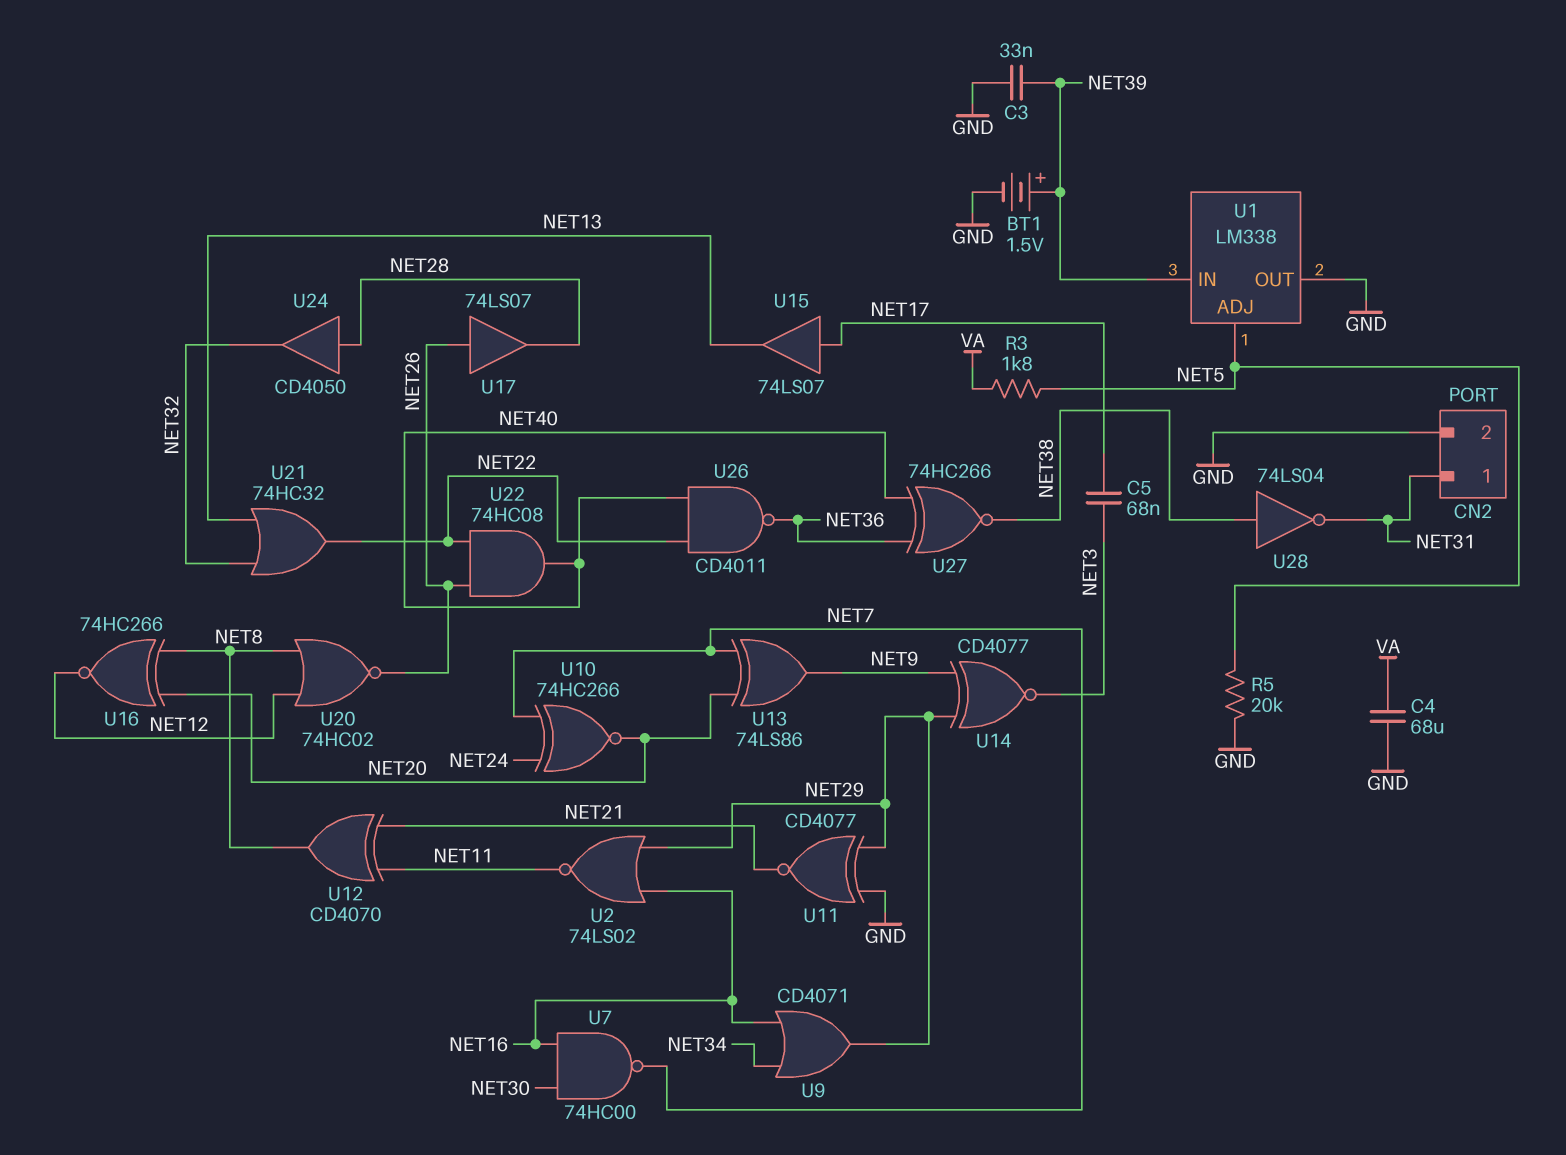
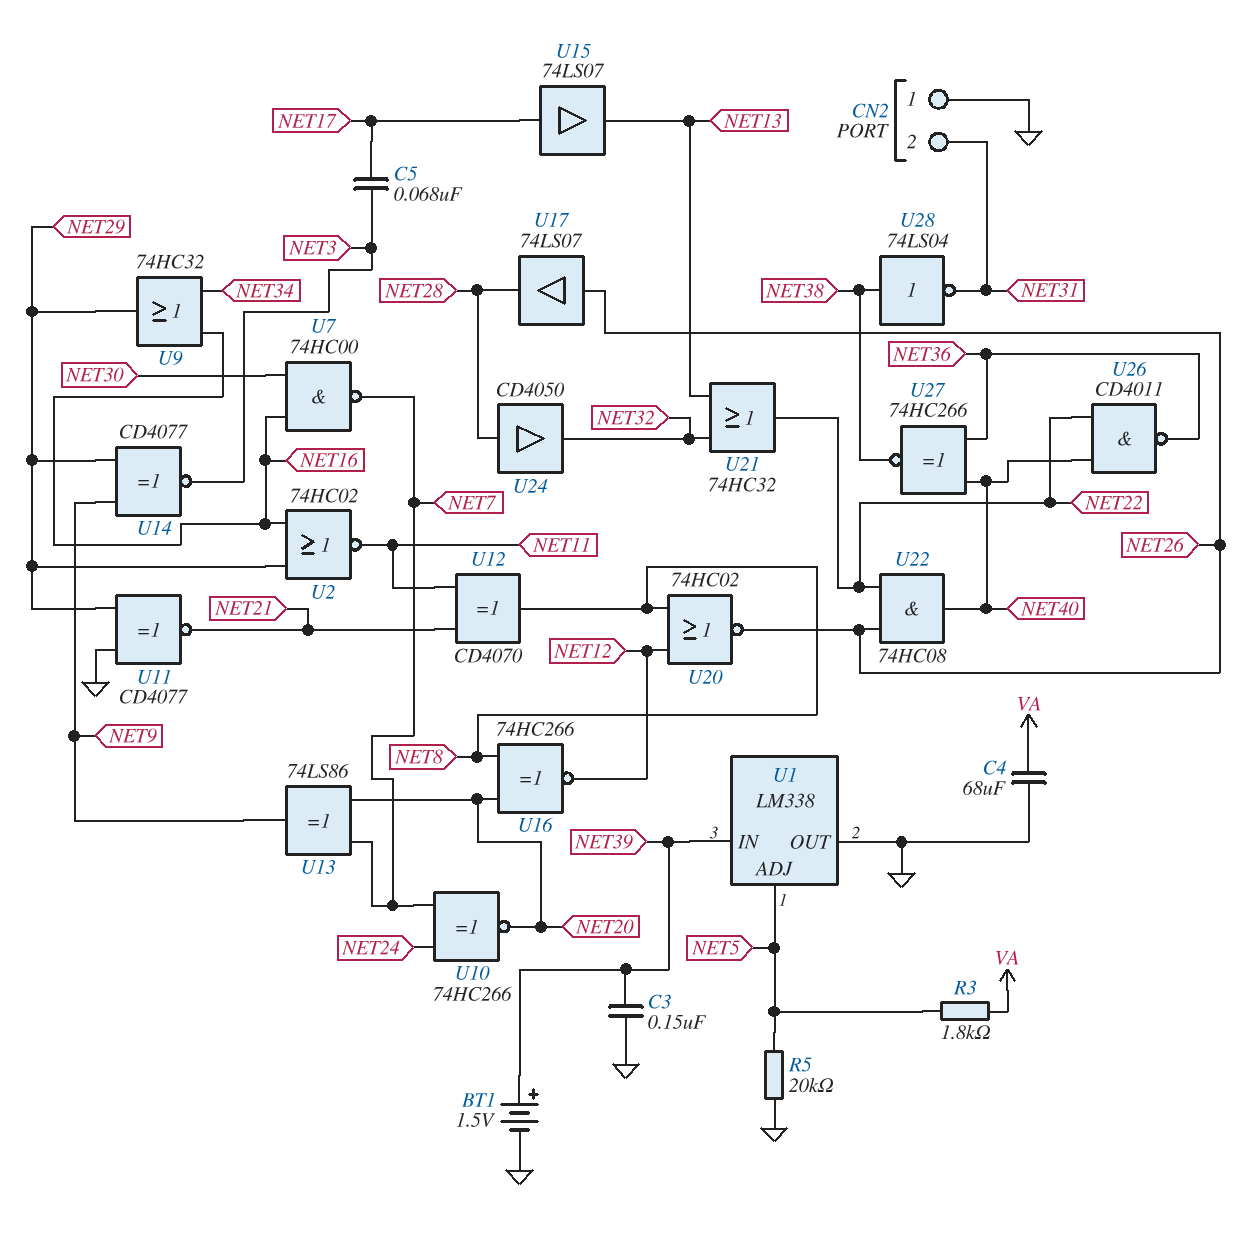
C3: 33nF (GND, NET39) -> 150nF (GND, NET39)
CN2 pin 1: NET31 -> GND
CN2 pin 2: GND -> NET31
U2: NOR 74LS02 (in NET16, in NET29, out NET11) -> NOR 74HC02 (in NET16, in NET29, out NET11)
U9: OR CD4071 (in NET16, in NET34, out NET29) -> OR 74HC32 (in NET16, in NET34, out NET29)

